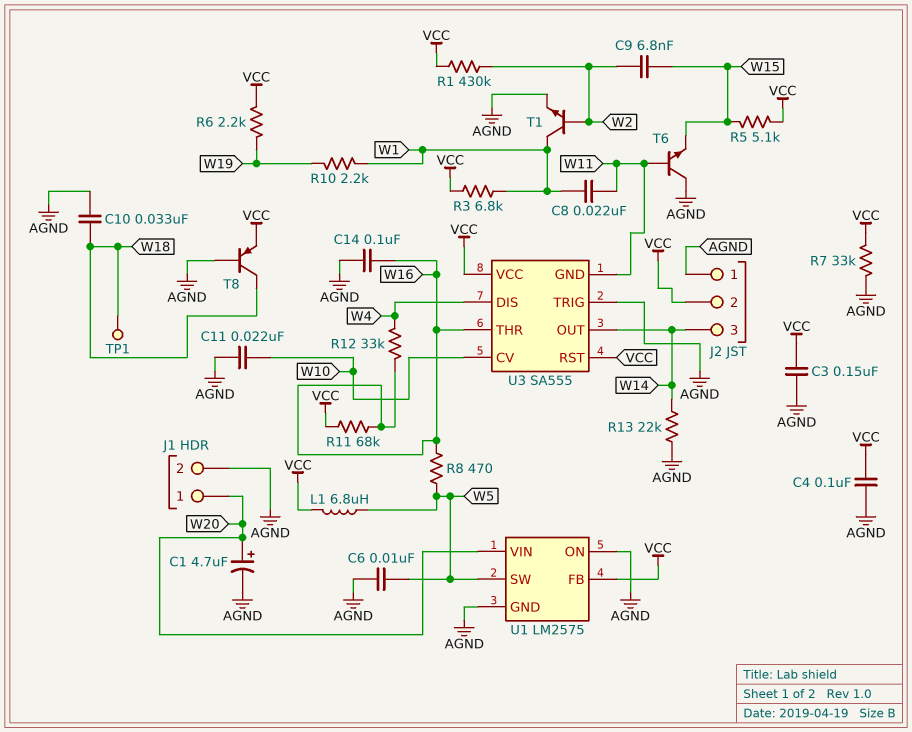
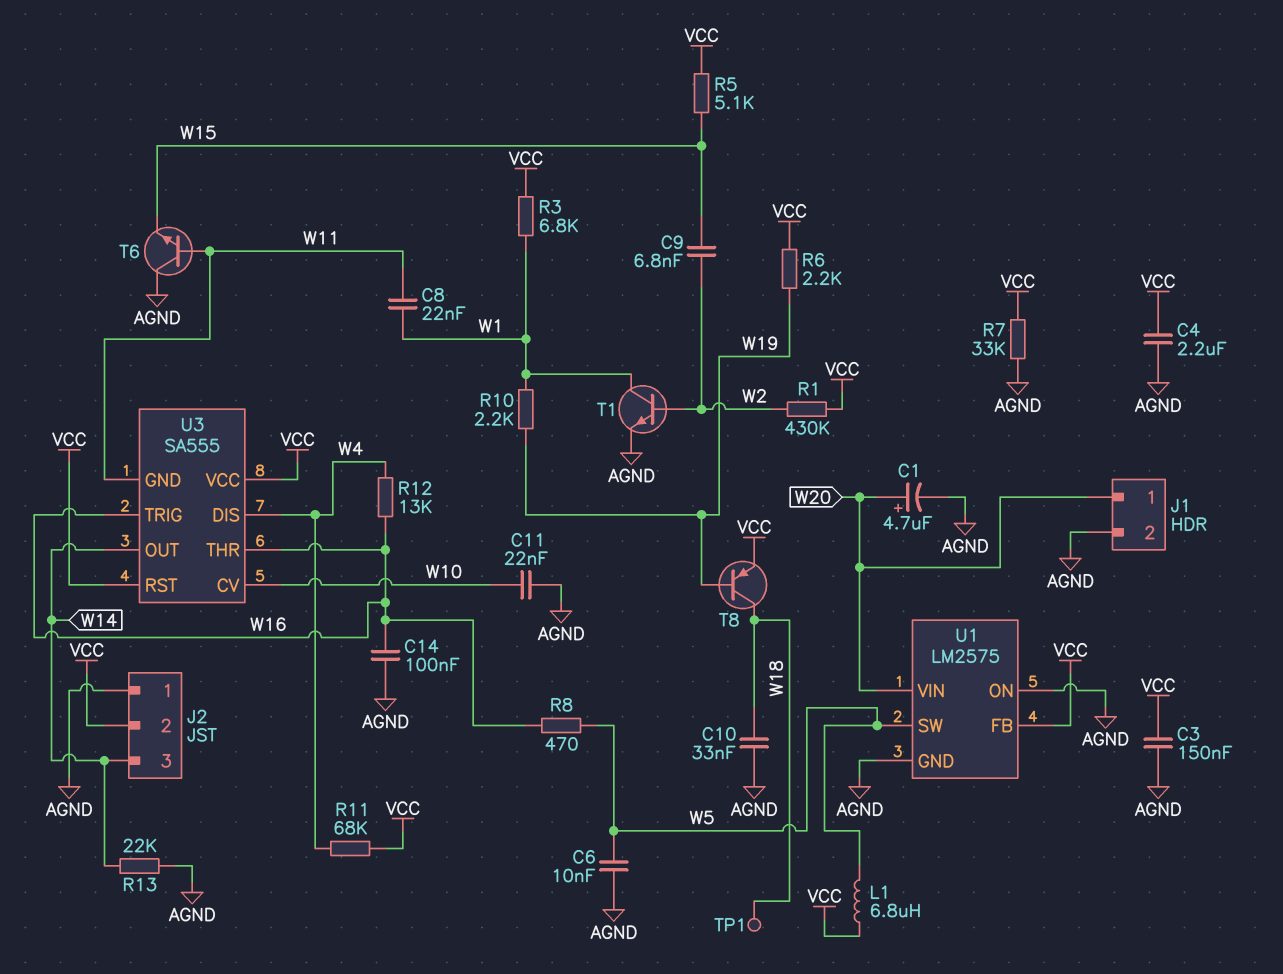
C4: 100nF (AGND, VCC) -> 2.2uF (AGND, VCC)
R11: 68k (VCC, W16) -> 68k (VCC, W4)
R12: 33k (W4, W16) -> 13k (W4, W16)
T8: PNP (B AGND, C W18, E VCC) -> PNP (B W19, C W18, E VCC)
U3 pin TRIG: AGND -> W16

